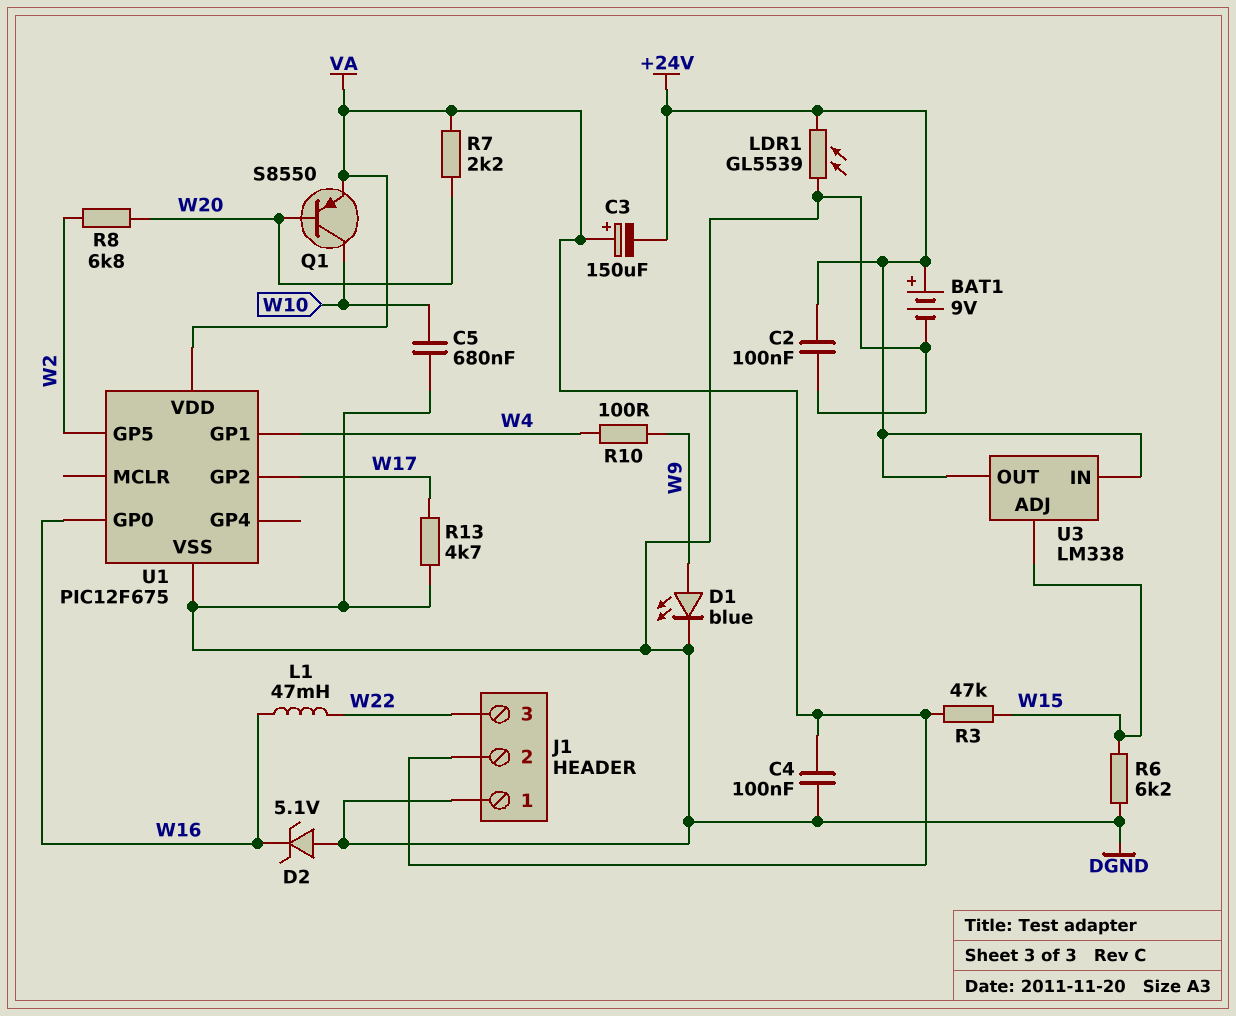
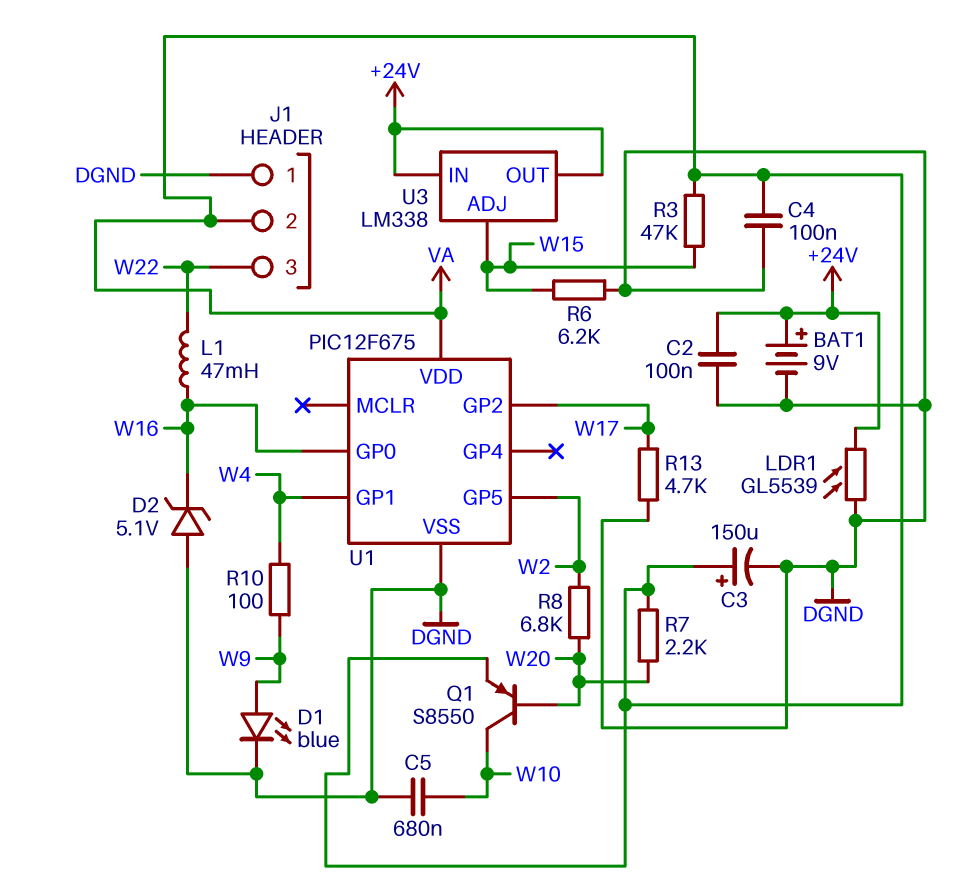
C3: 150uF (plus VA, minus +24V) -> 150uF (plus VA, minus DGND)

